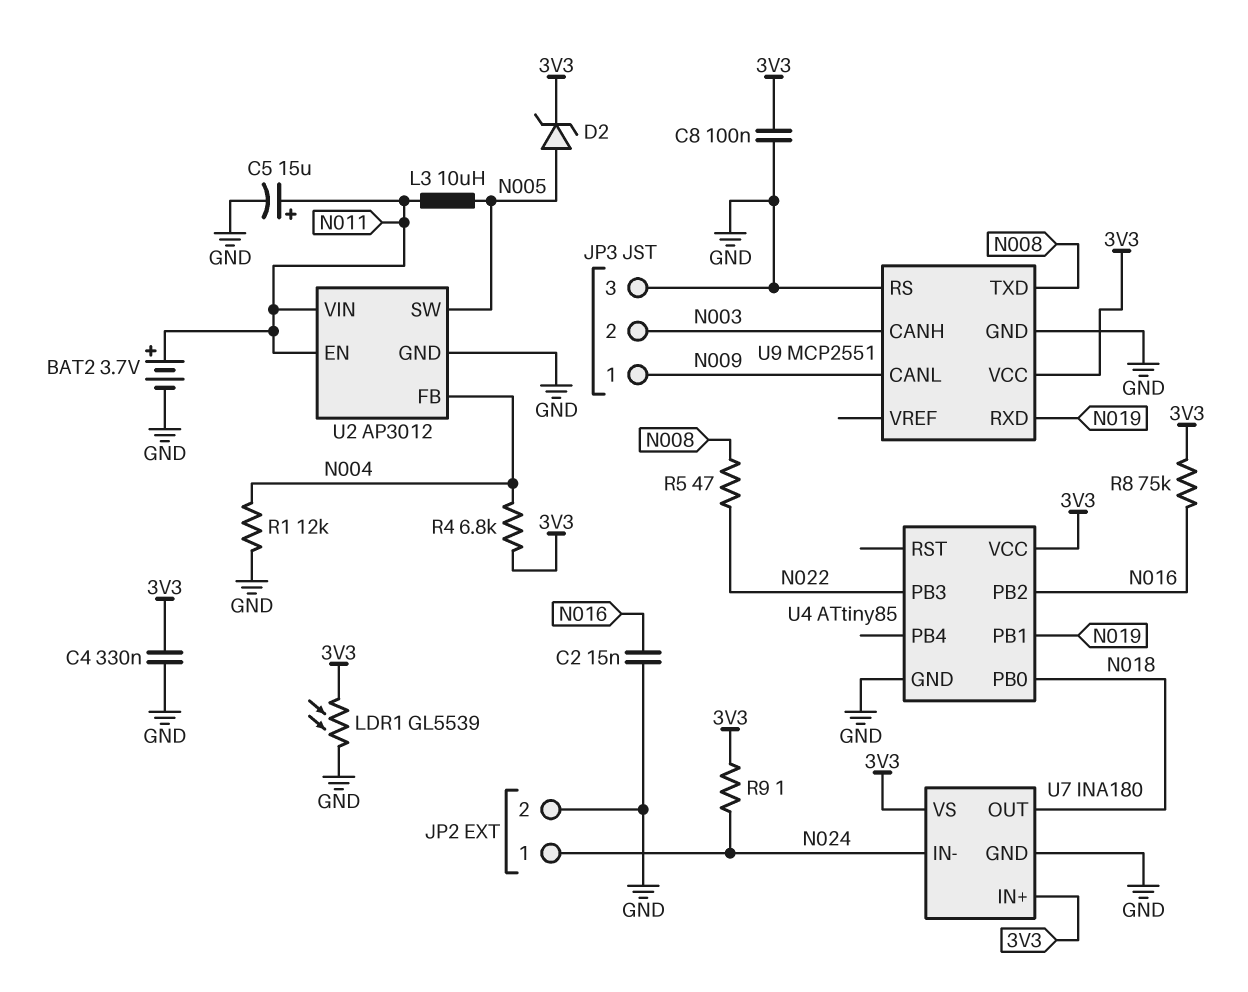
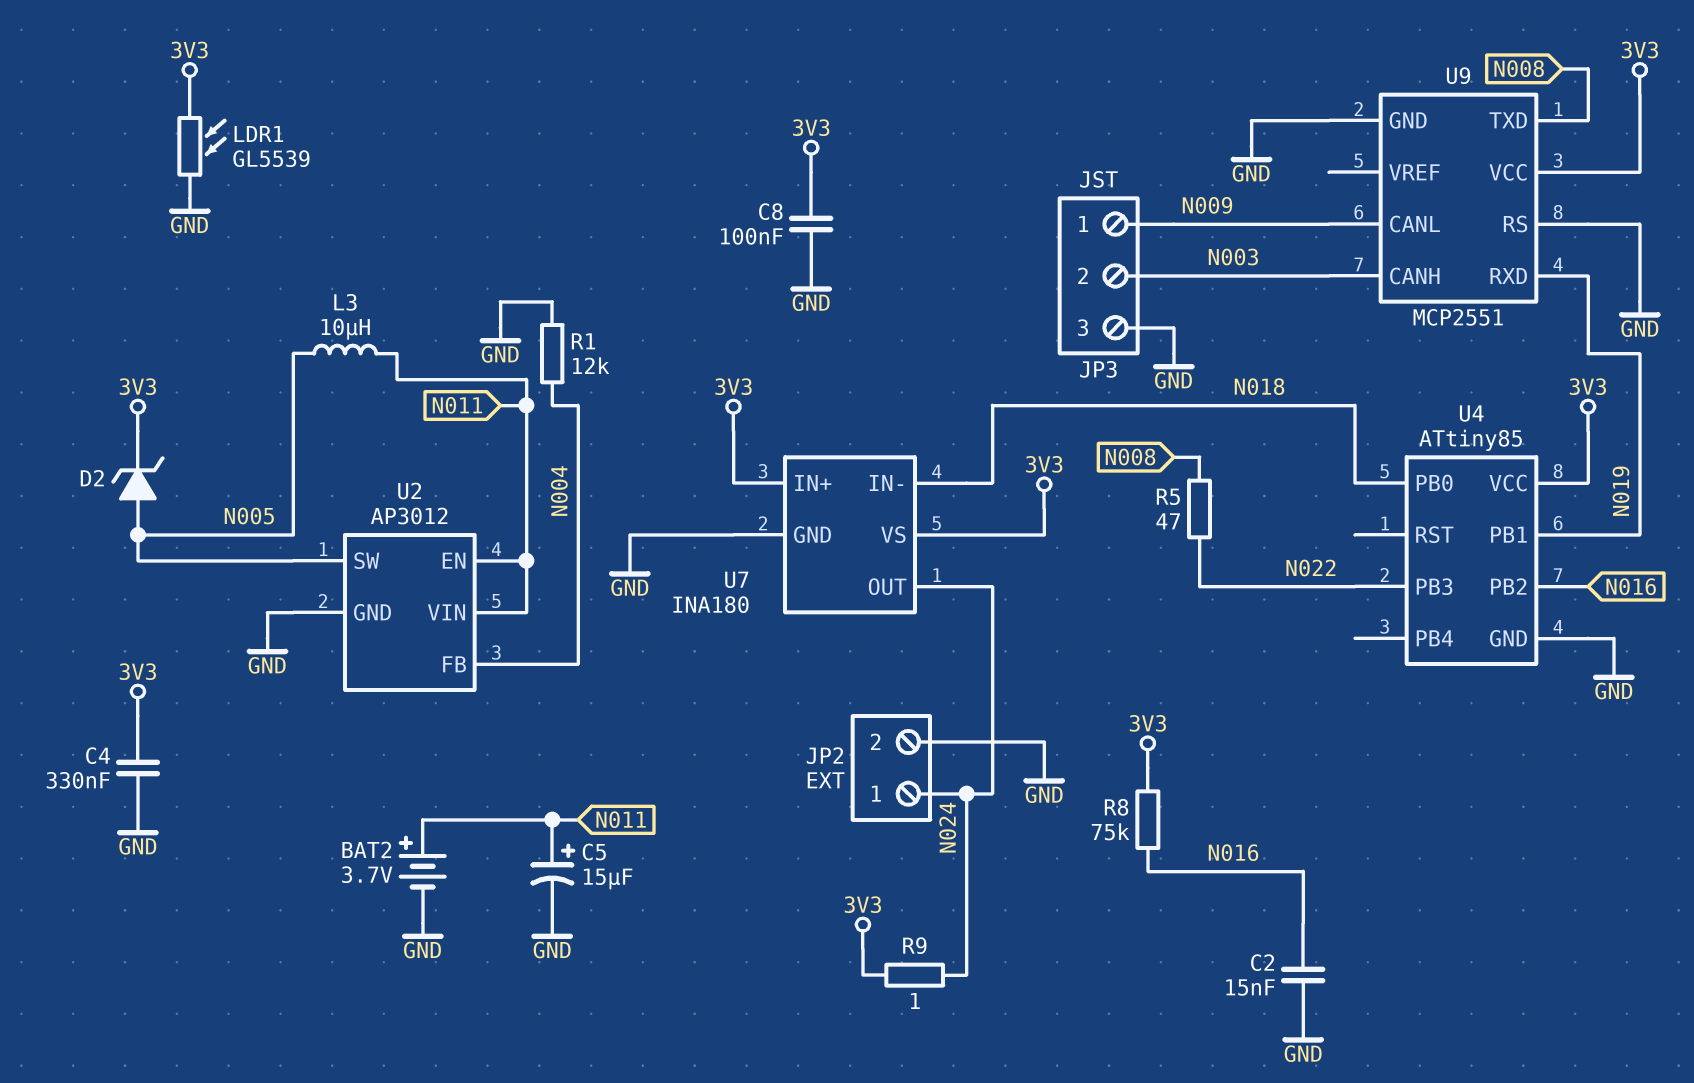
R4: 6.8k (3V3, N004) -> none
U7 pin IN-: N024 -> N018
U7 pin OUT: N018 -> N024

